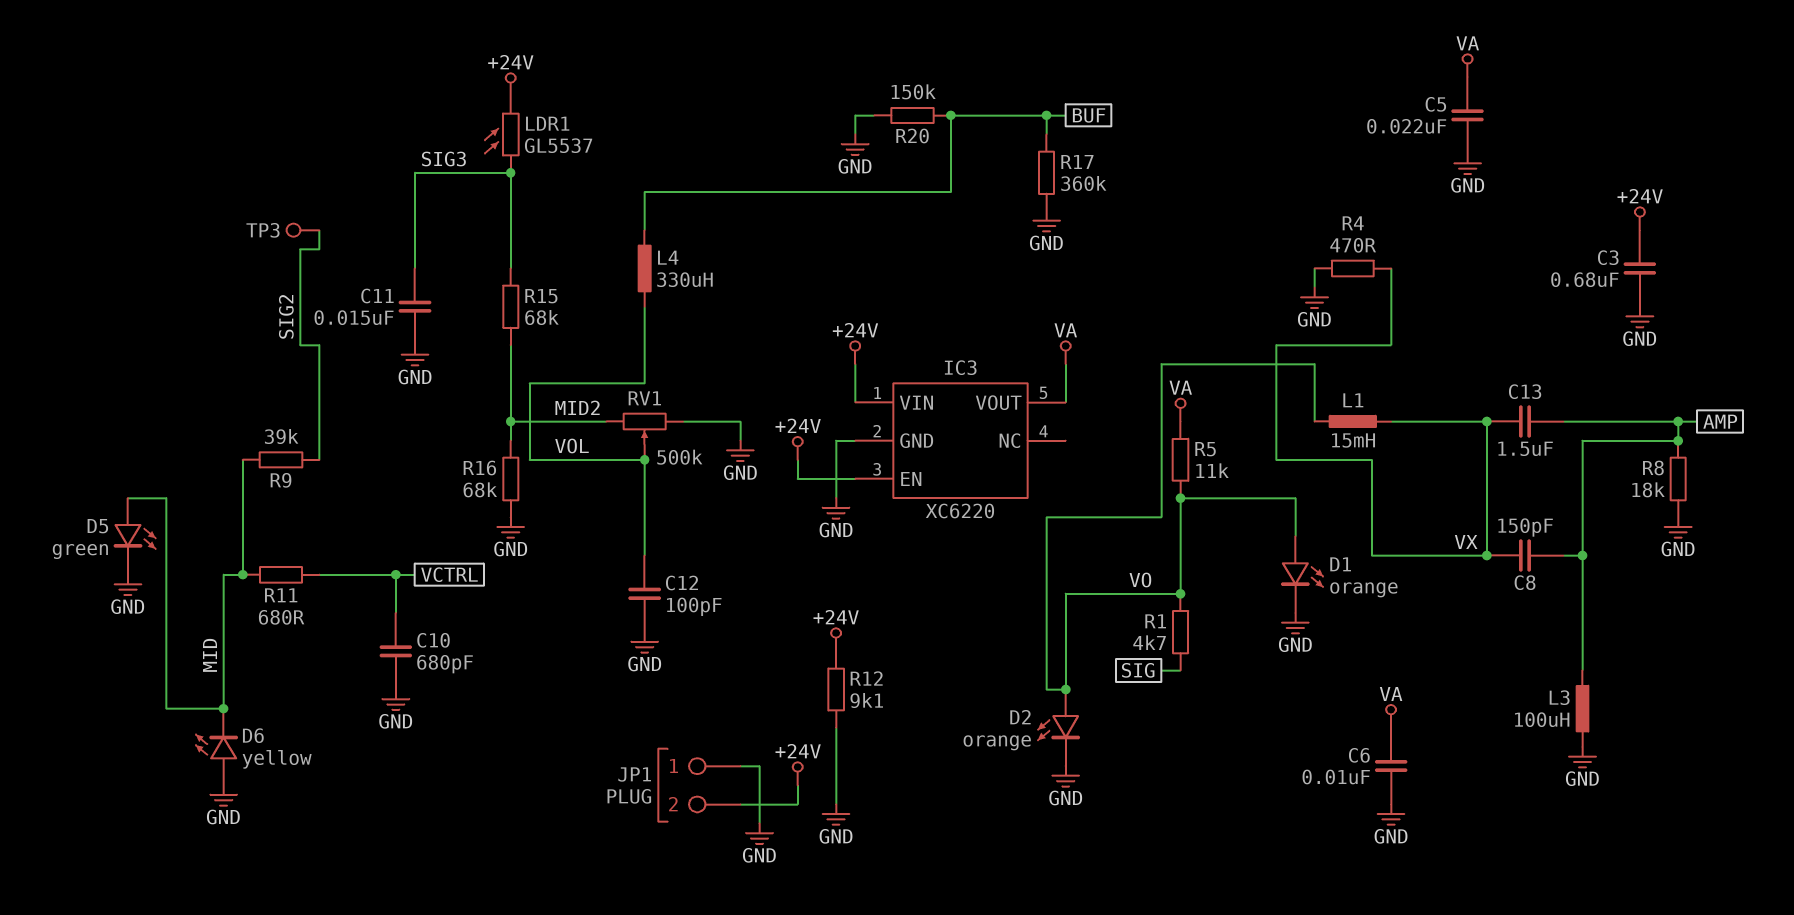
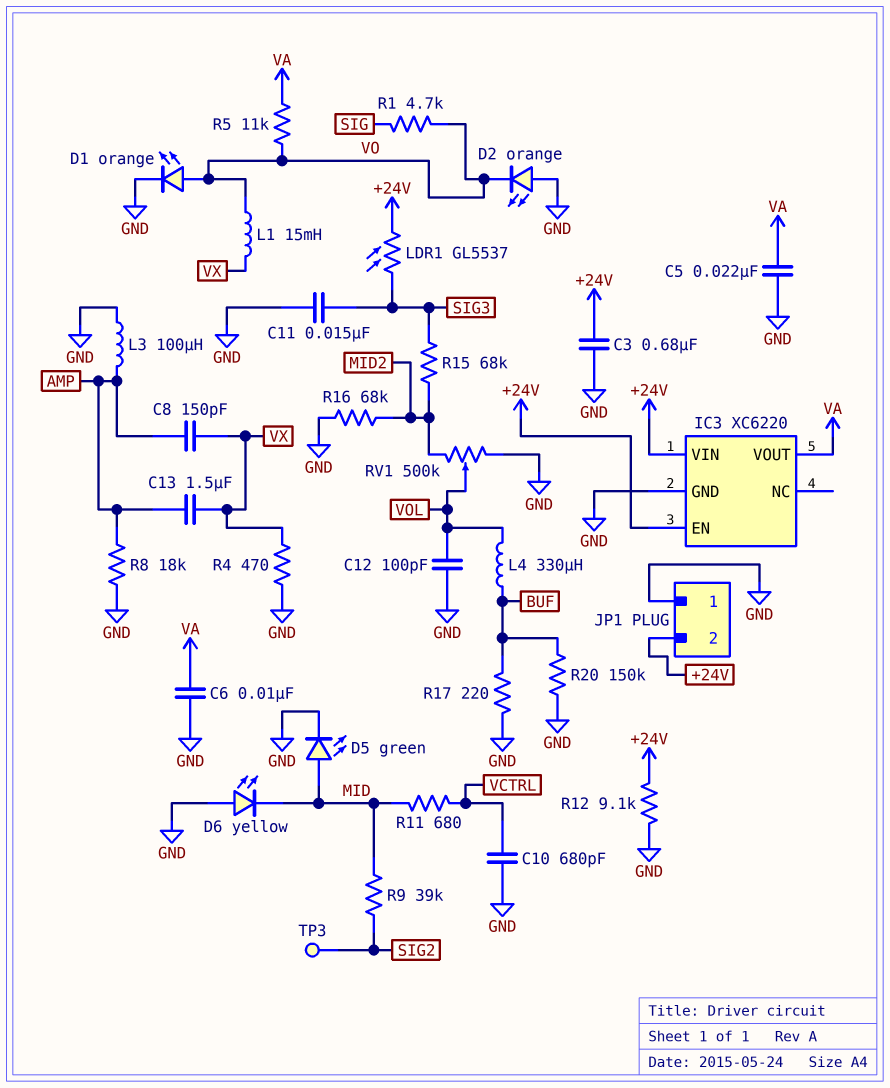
D2: LED orange (A VO, K GND) -> LED orange (A GND, K VO)
R17: 360k (BUF, GND) -> 220 (BUF, GND)

